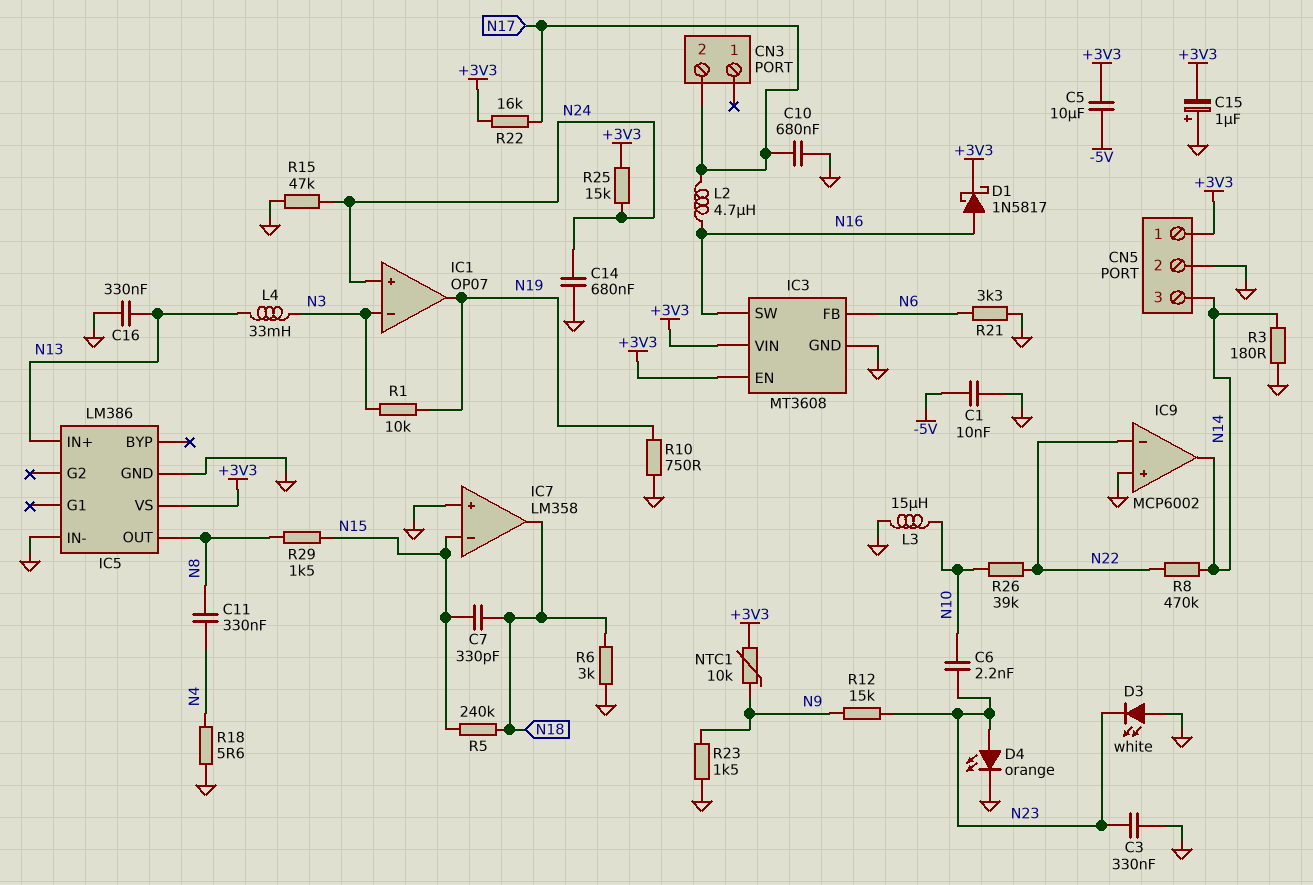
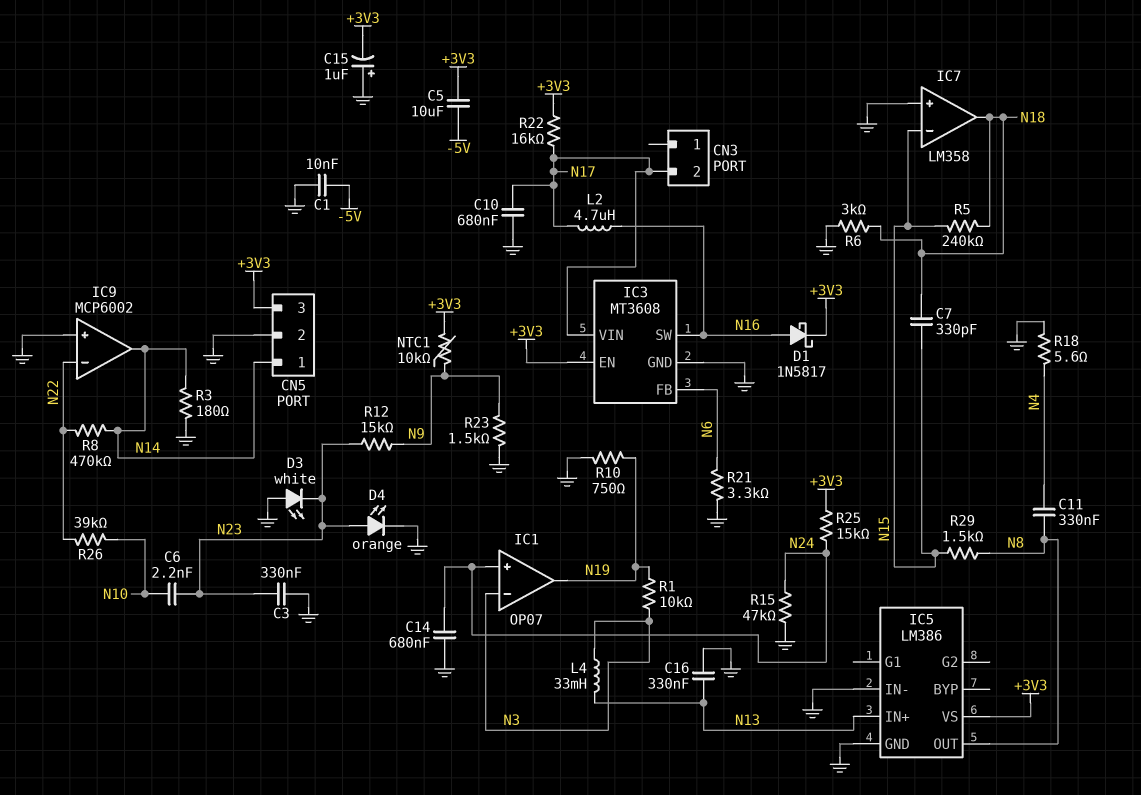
CN5 pin 1: +3V3 -> N14
CN5 pin 3: N14 -> +3V3
IC3 pin VIN: +3V3 -> N17
L3: 15uH (GND, N10) -> none

